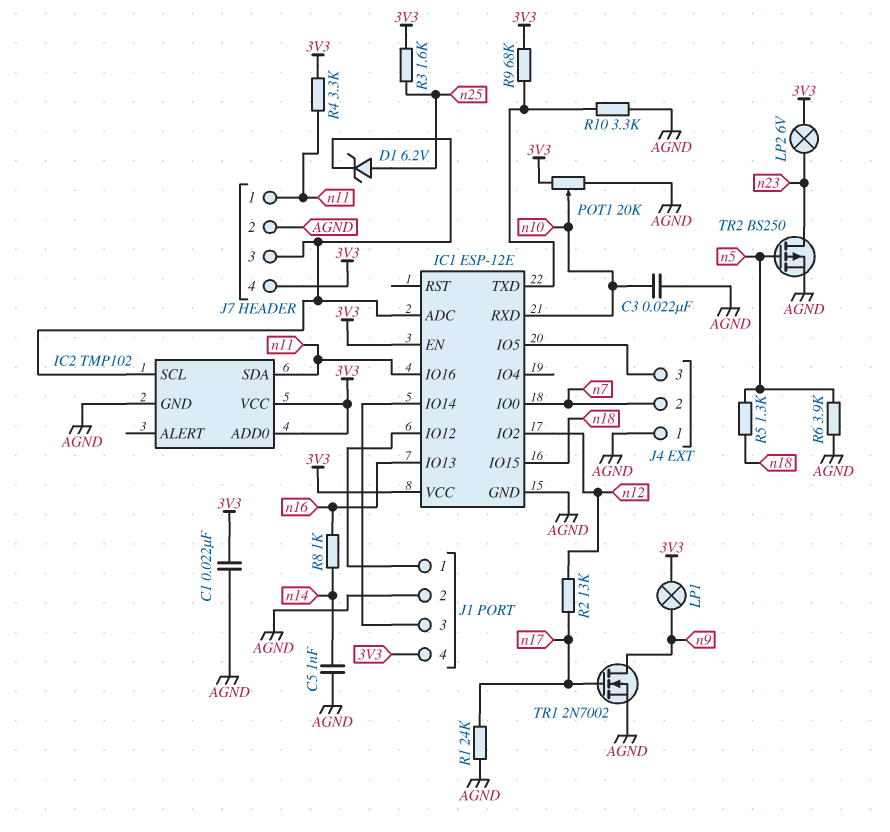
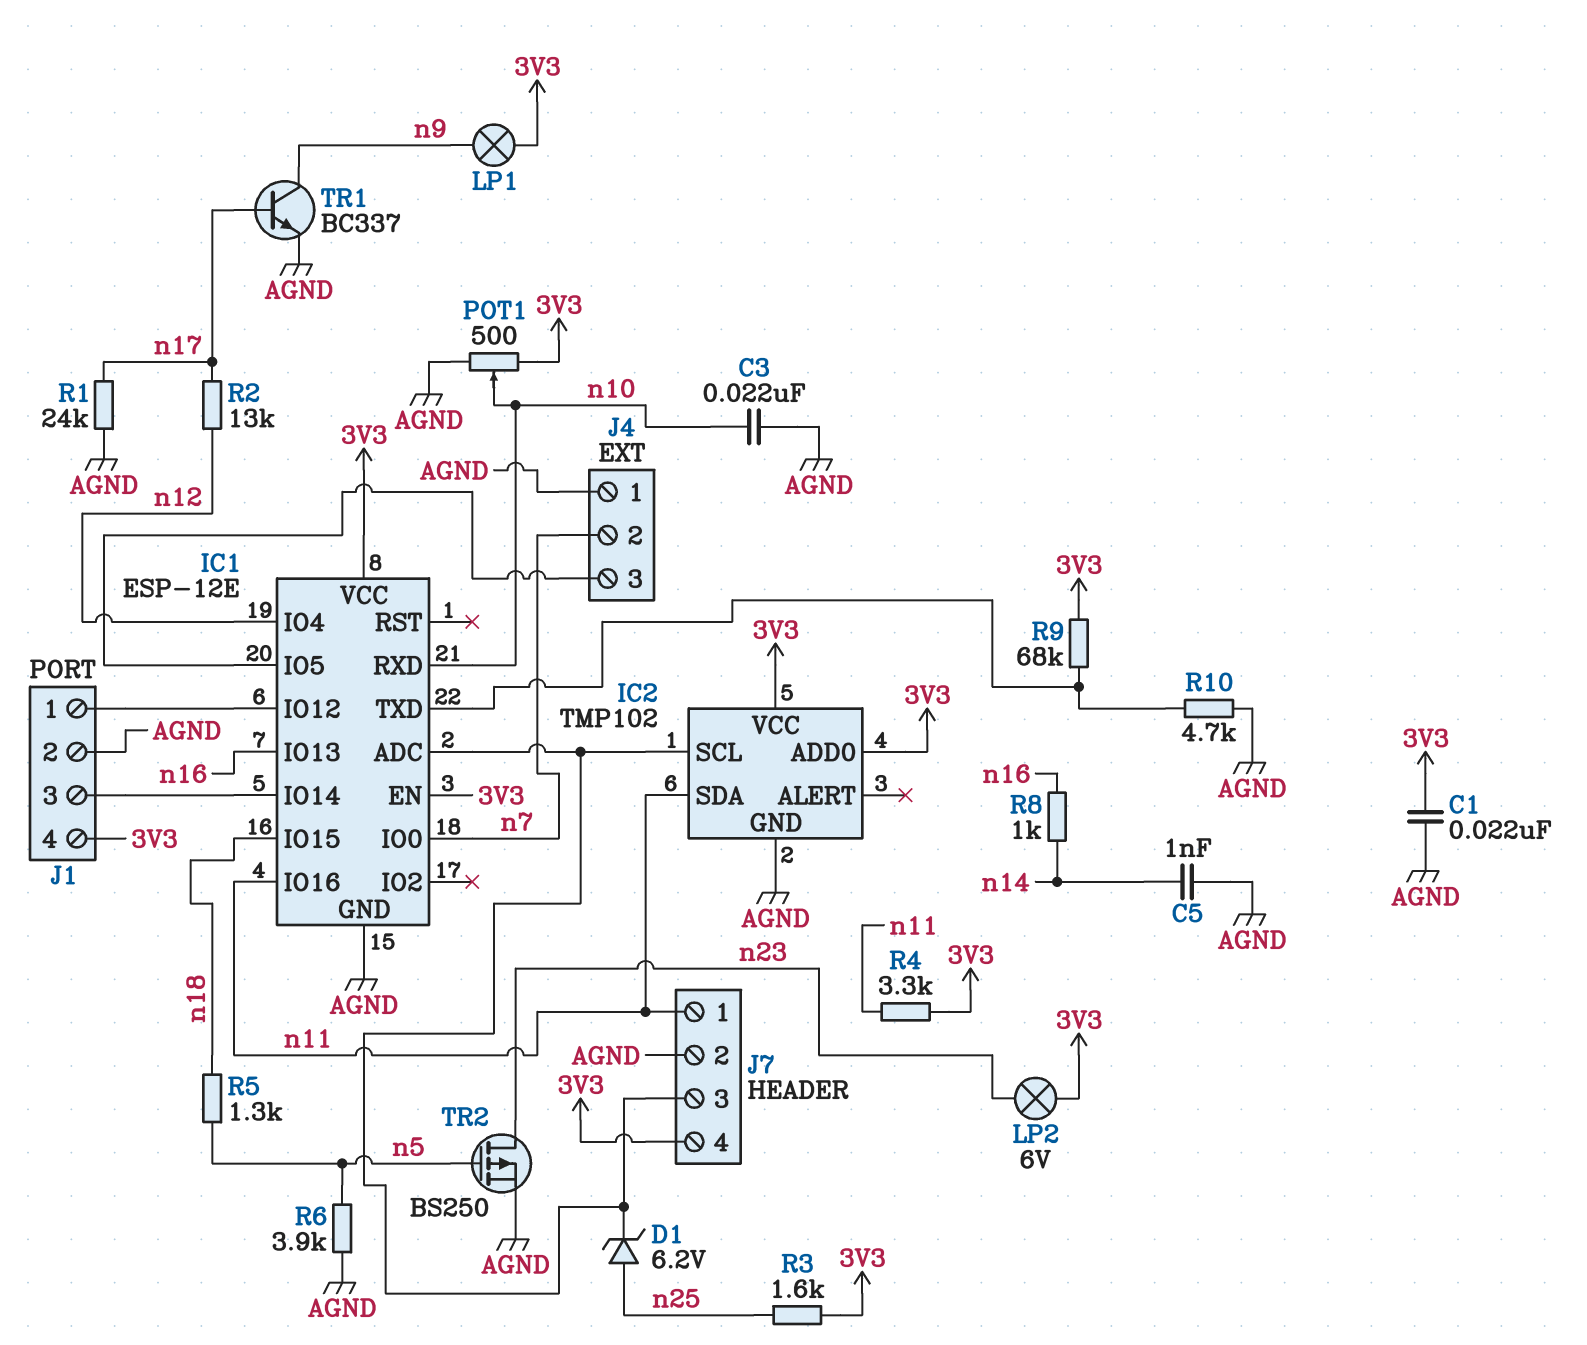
IC1 pin IO2: n12 -> none
IC1 pin IO4: none -> n12
POT1: 20k (3V3, AGND, wiper n10) -> 500 (3V3, AGND, wiper n10)
R10: 3.3k (AGND, IC1/TXD) -> 4.7k (AGND, IC1/TXD)
TR1: NMOS 2N7002 (G n17, D n9, S AGND) -> NPN BC337 (B n17, C n9, E AGND)

